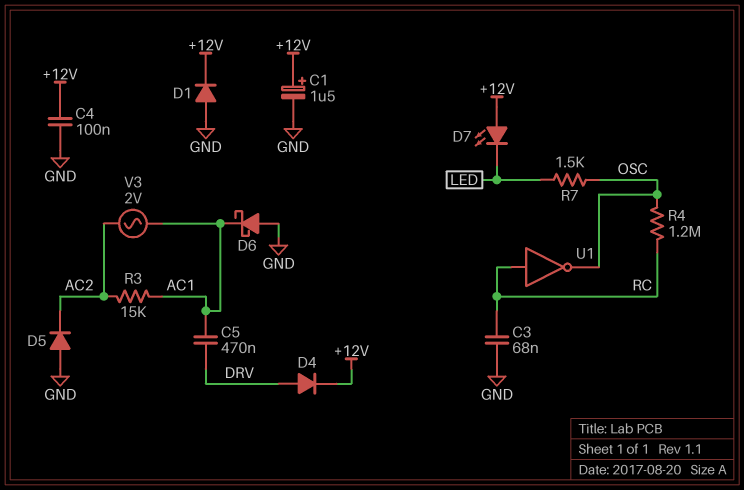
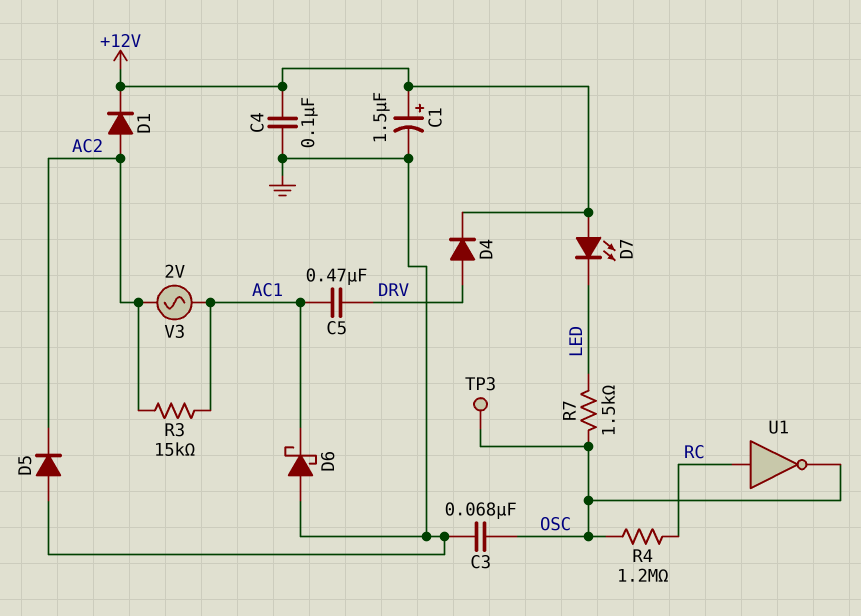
C3: 68nF (GND, RC) -> 68nF (GND, OSC)
D1: diode (A GND, K +12V) -> diode (A AC2, K +12V)
TP3: none -> test point (OSC)

